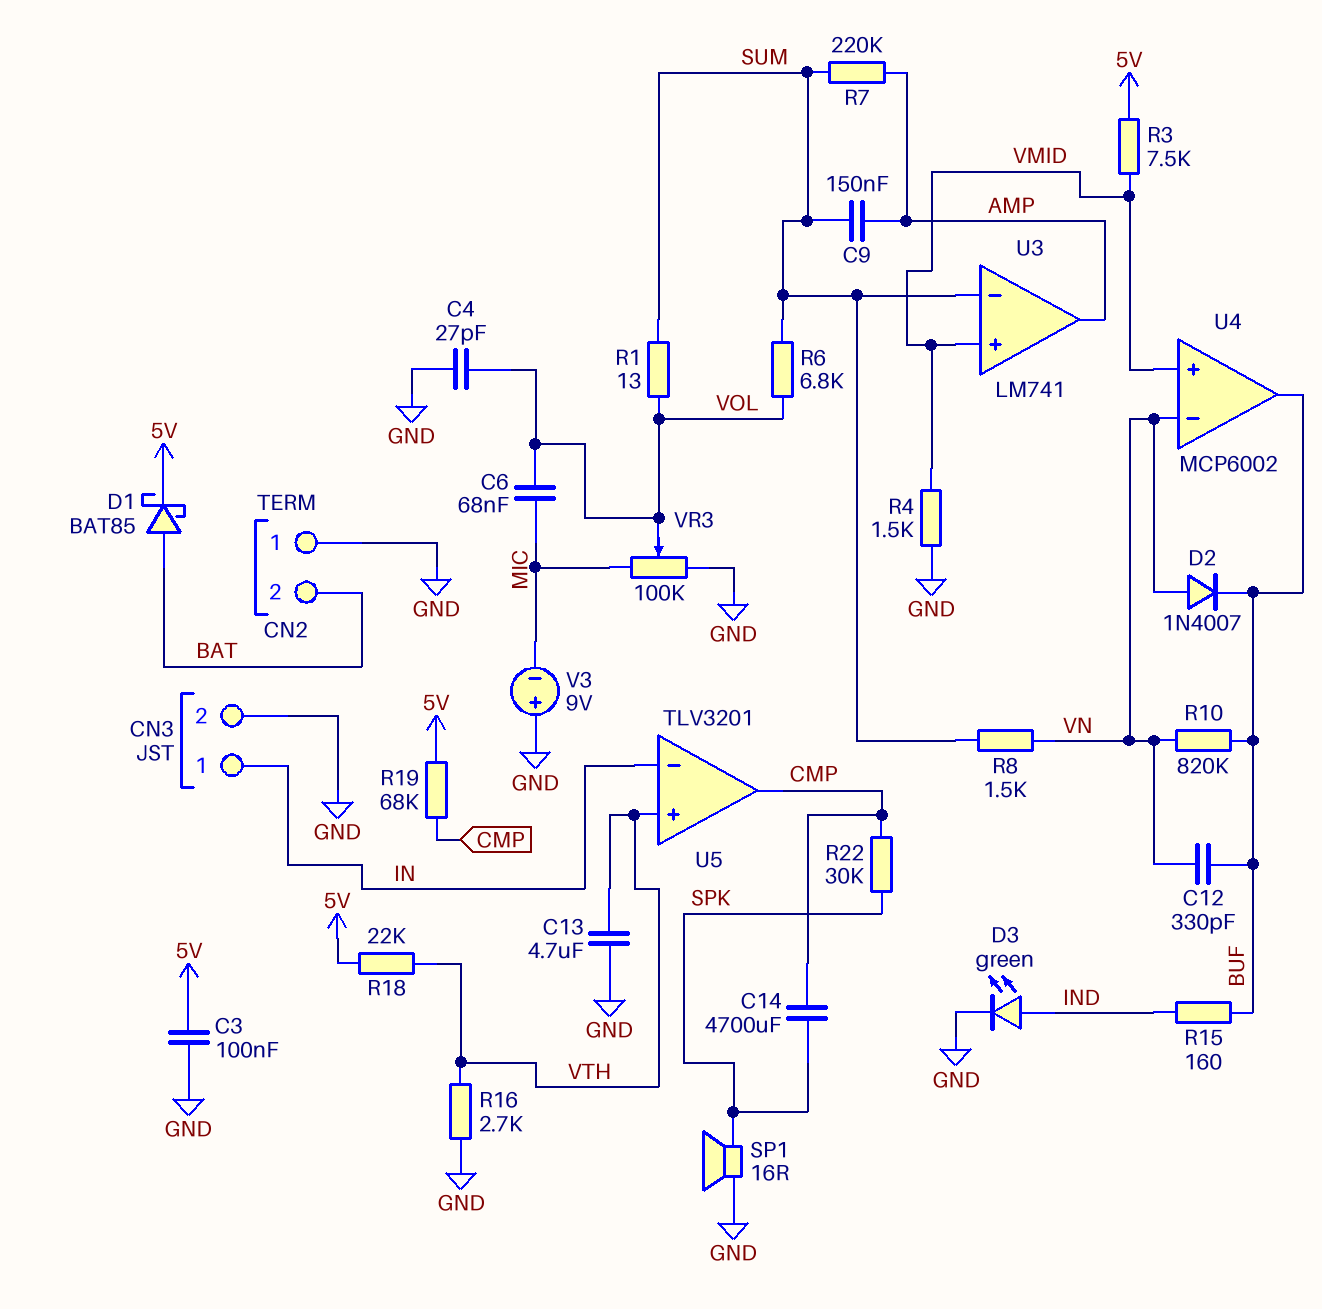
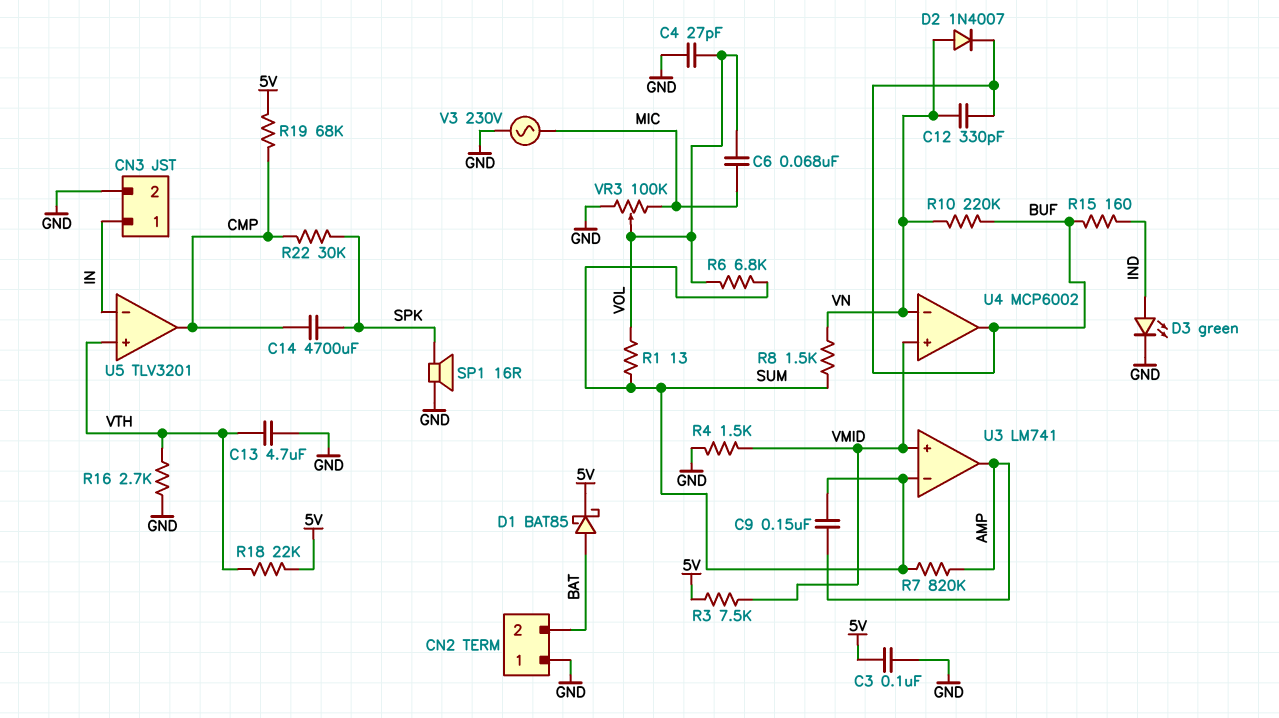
R7: 220k (AMP, SUM) -> 820k (AMP, SUM)
R10: 820k (BUF, VN) -> 220k (BUF, VN)
V3: 9V (plus GND, minus MIC) -> AC 230V (GND, MIC)

